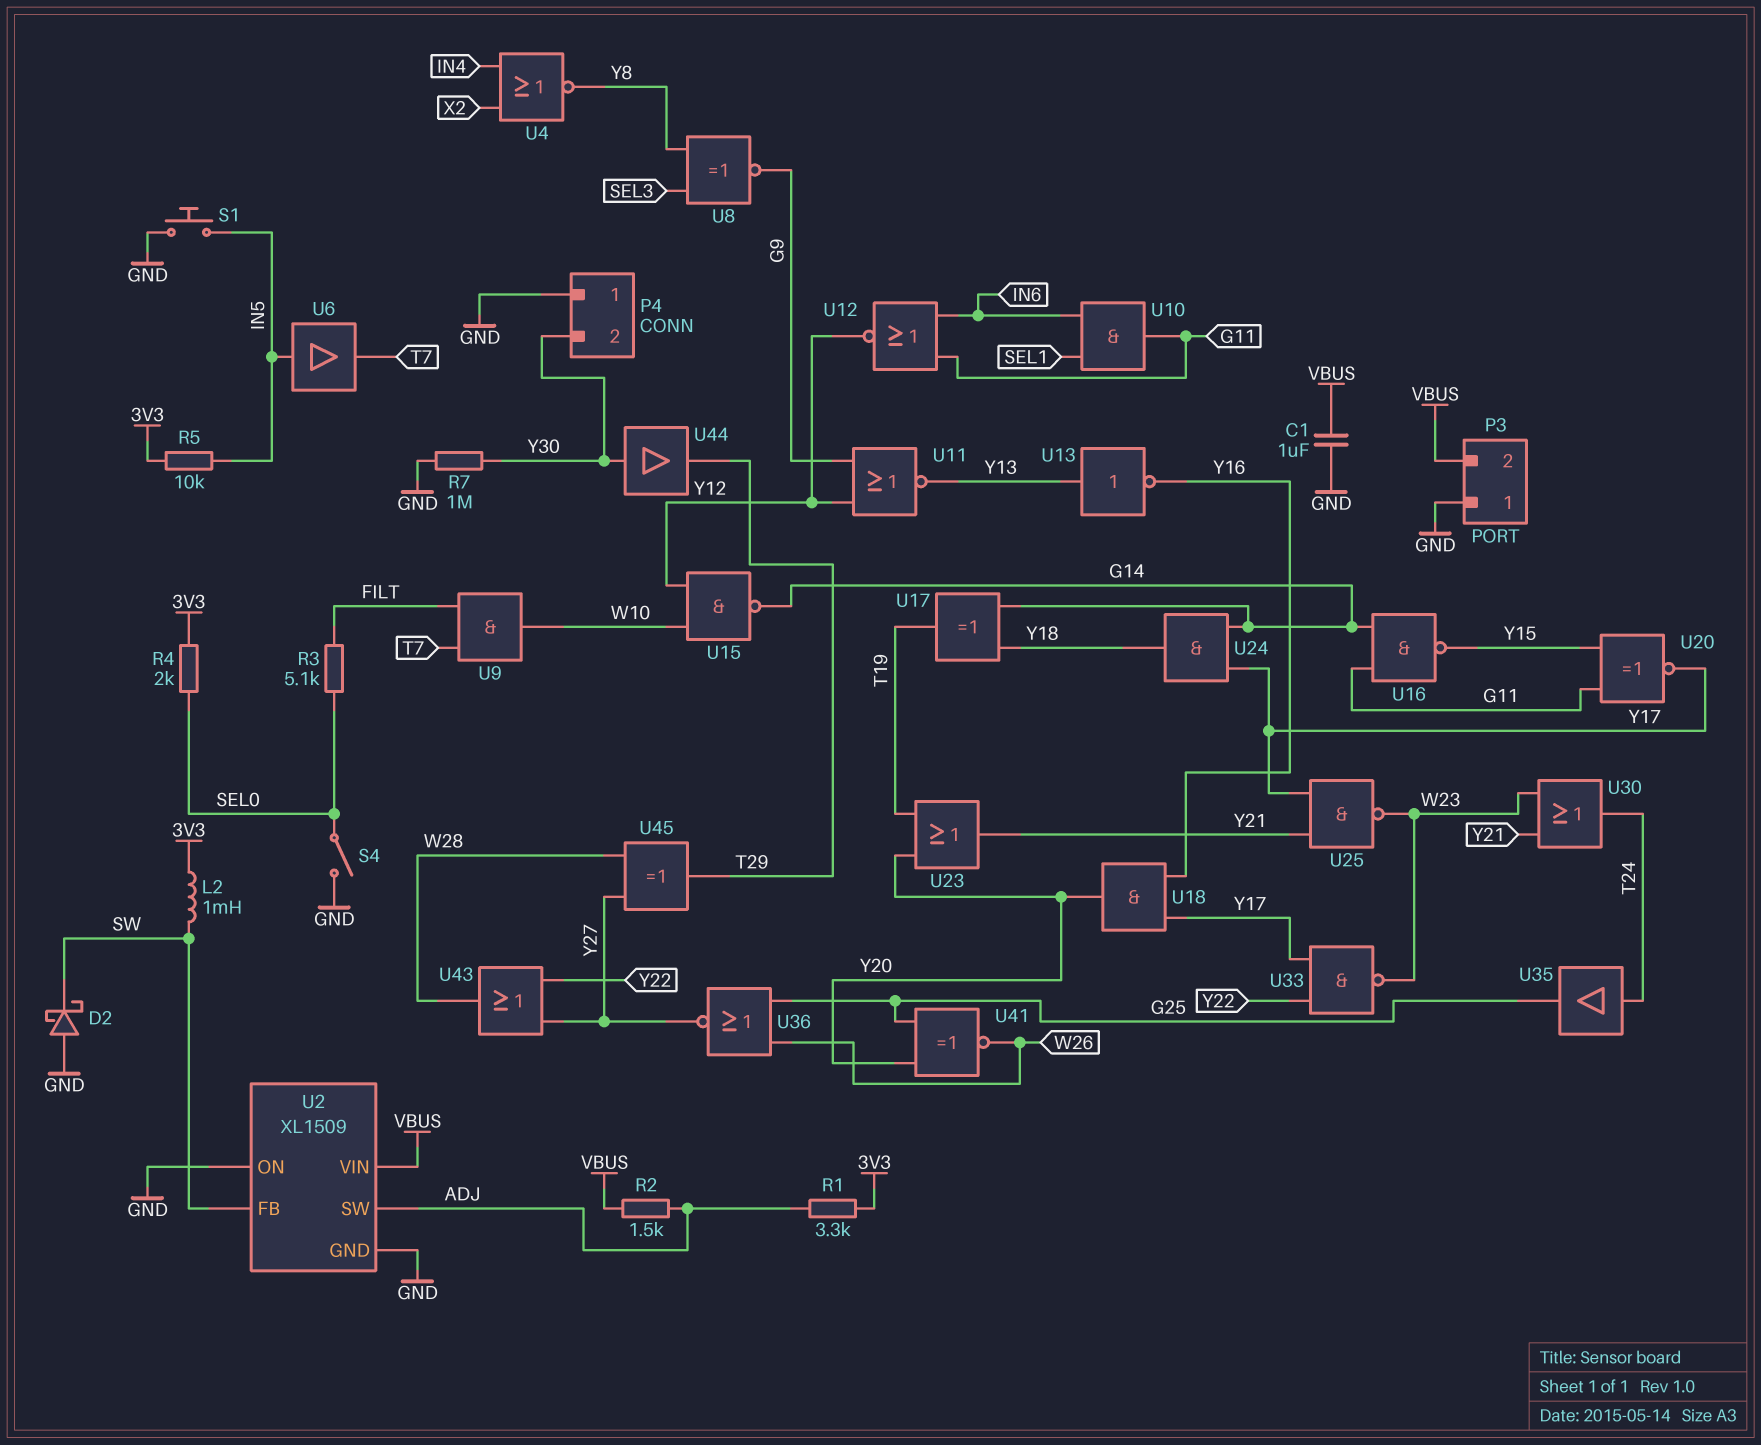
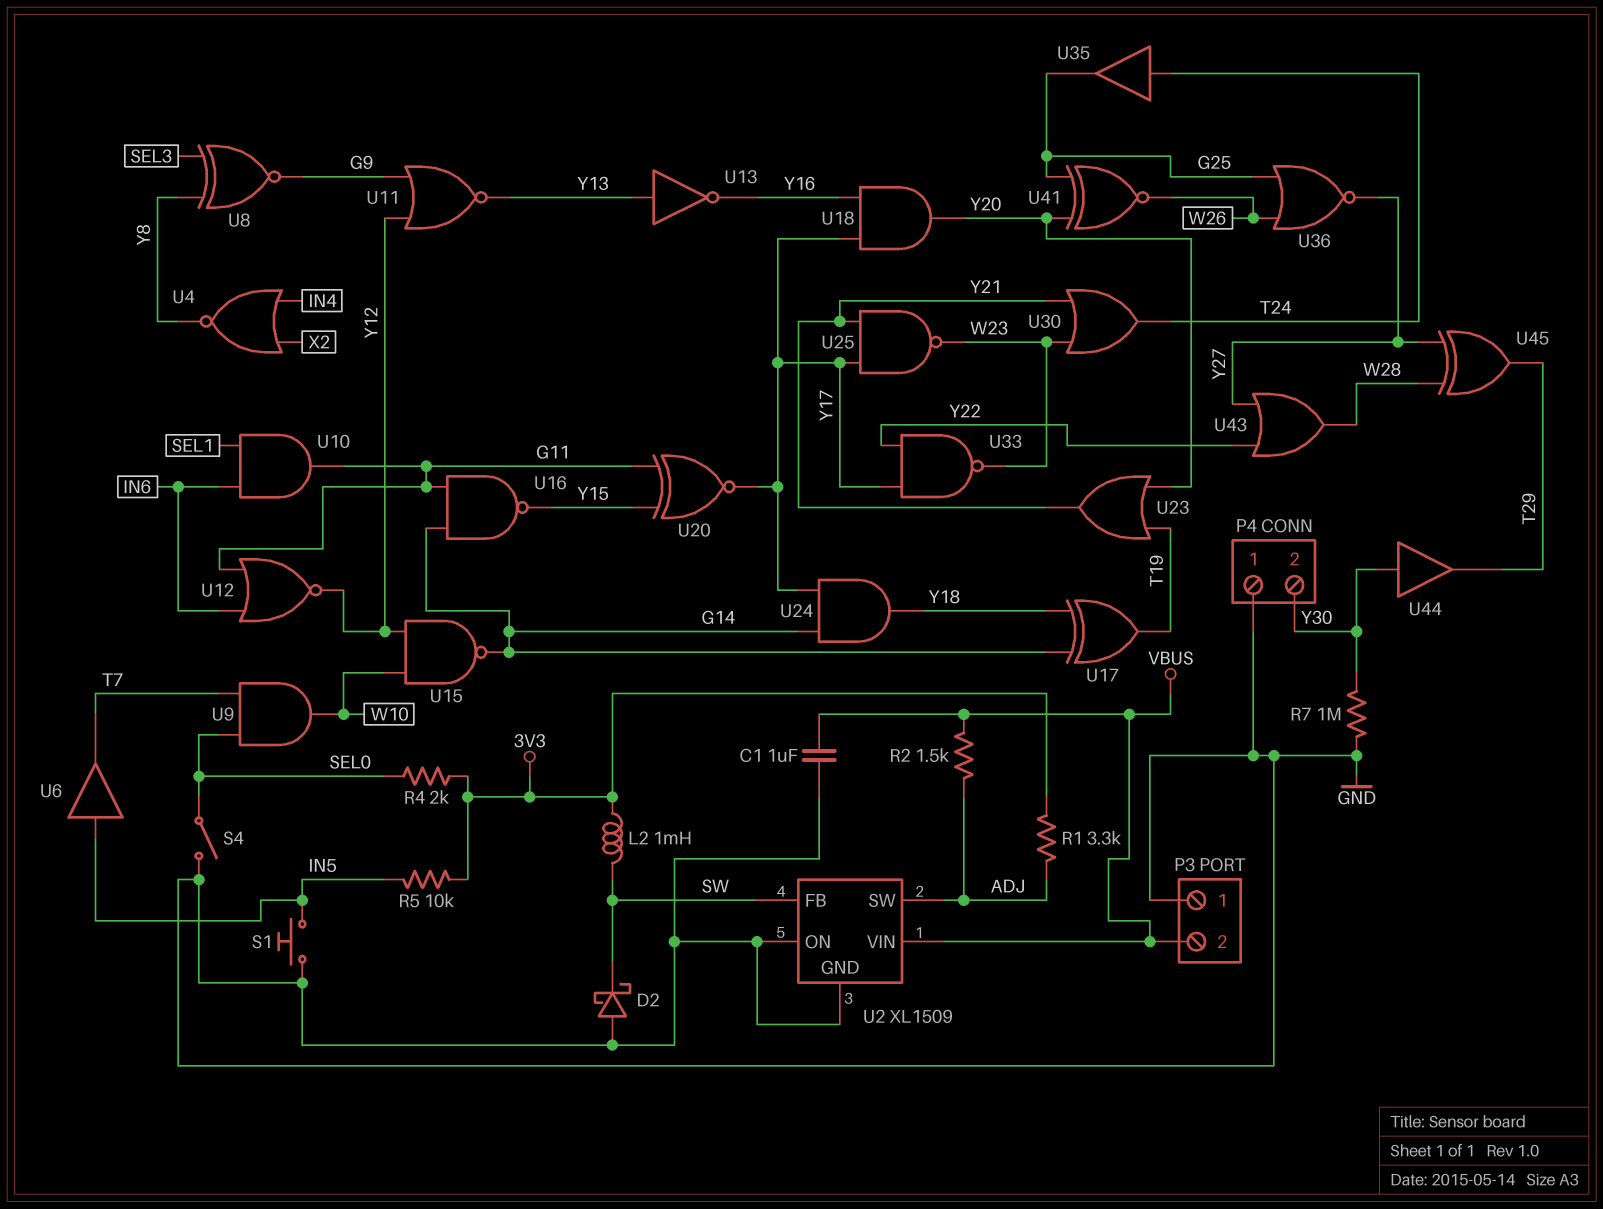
R3: 5.1k (FILT, SEL0) -> none
U9: AND (in FILT, in T7, out W10) -> AND (in SEL0, in T7, out W10)

